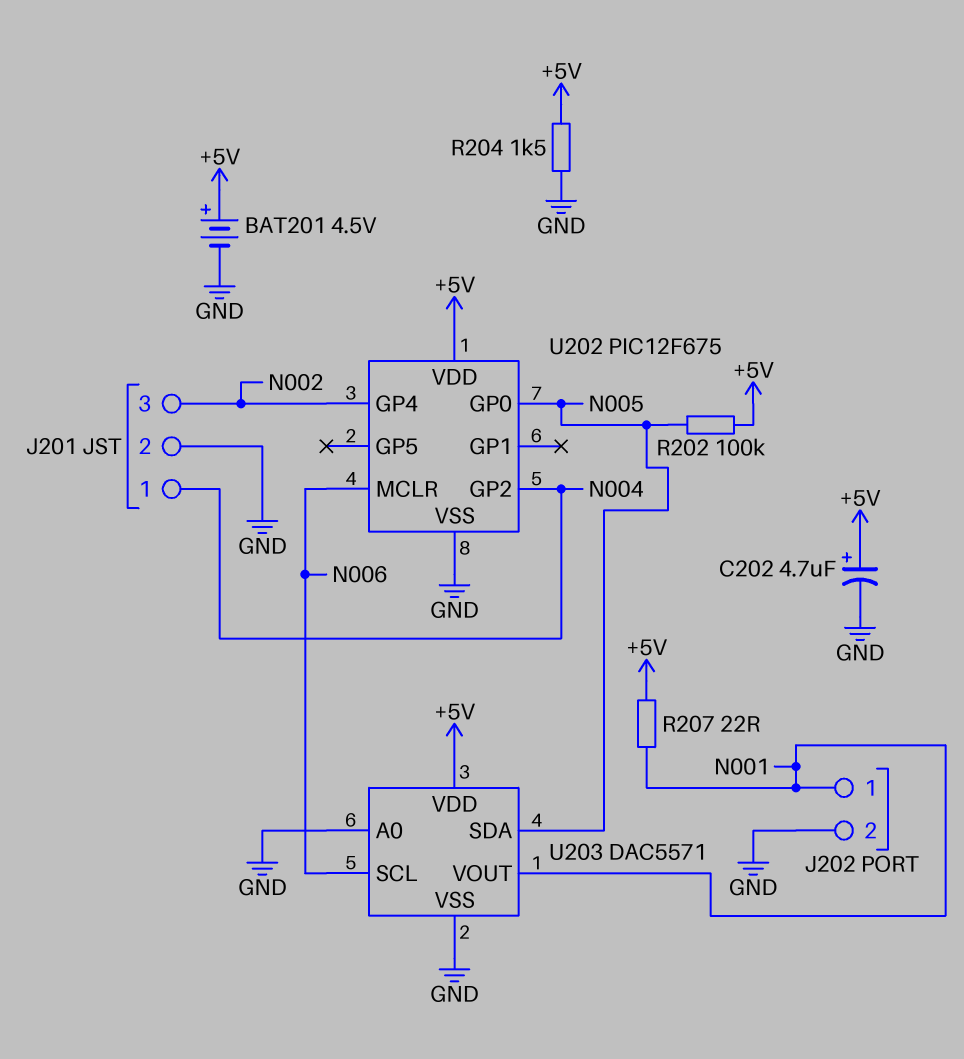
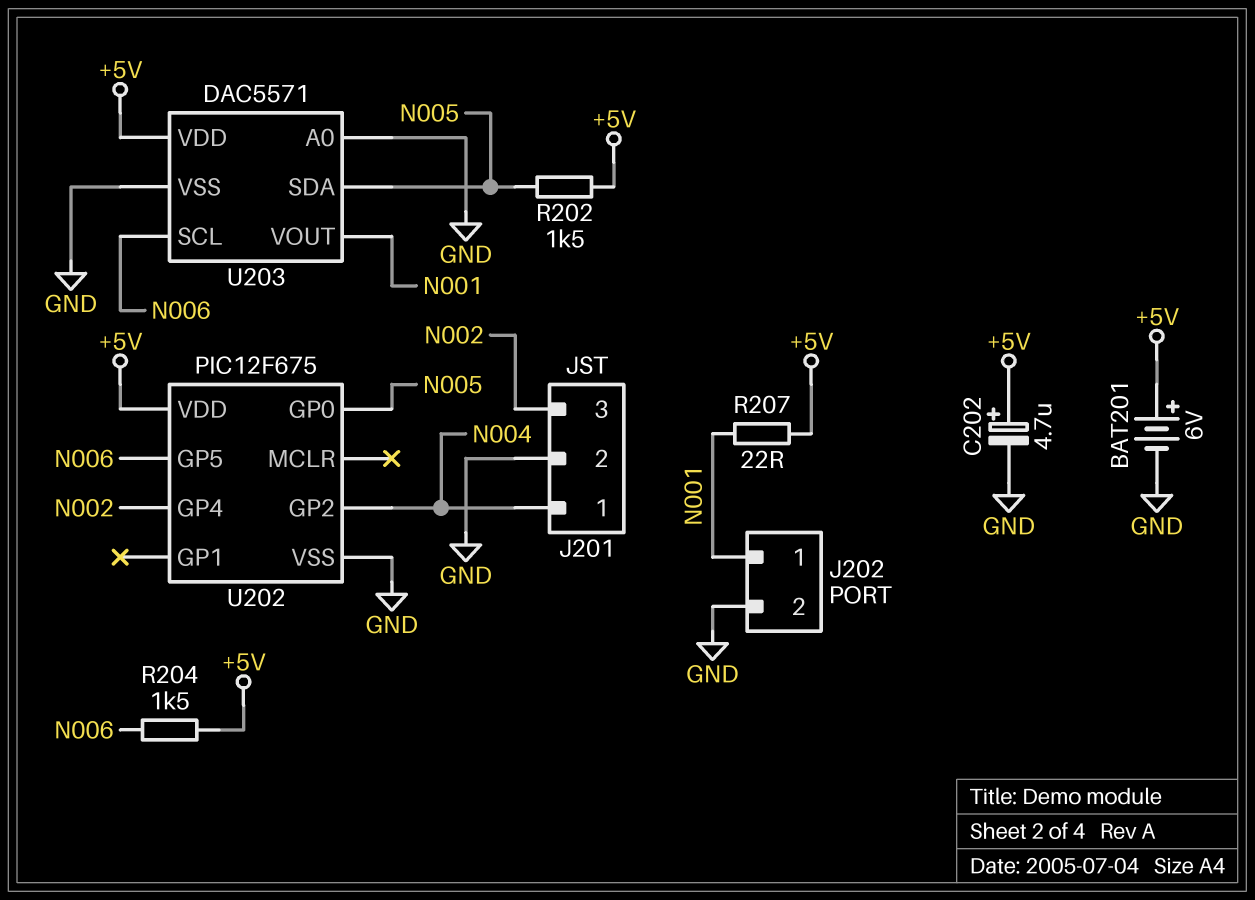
BAT201: 4.5V (plus +5V, minus GND) -> 6V (plus +5V, minus GND)
R202: 100k (+5V, N005) -> 1.5k (+5V, N005)
R204: 1.5k (+5V, GND) -> 1.5k (+5V, N006)
U202 pin GP5: none -> N006
U202 pin MCLR: N006 -> none

